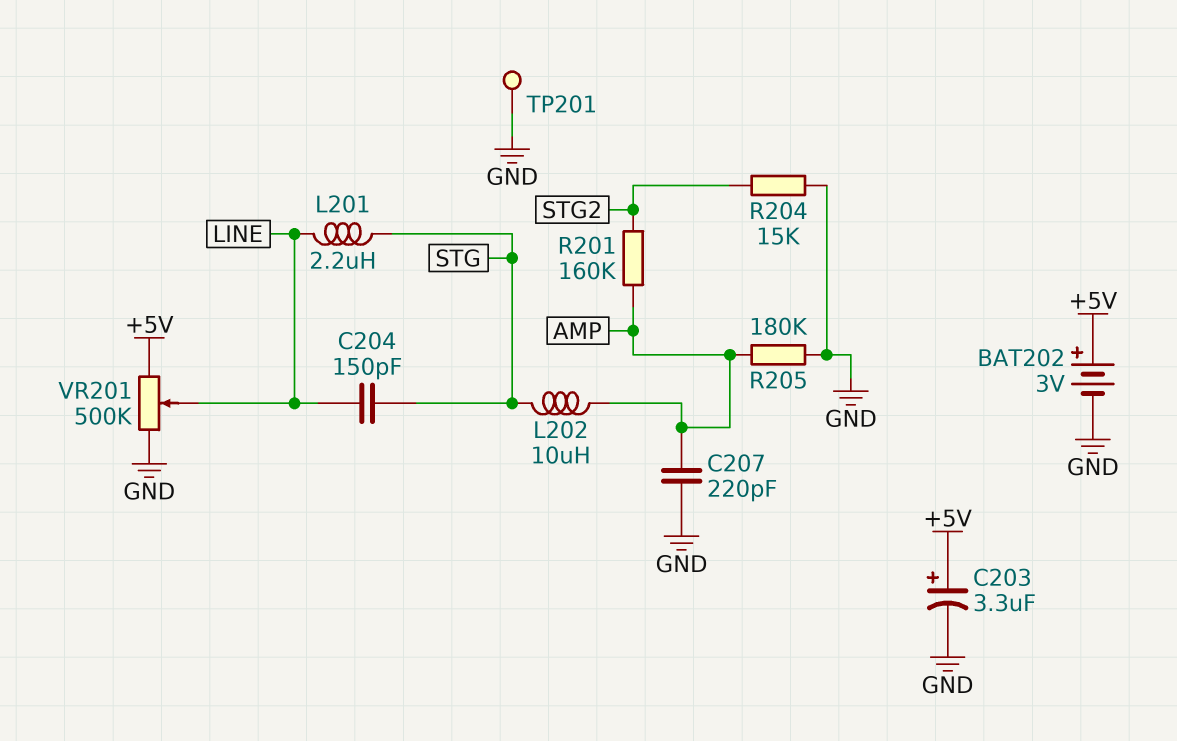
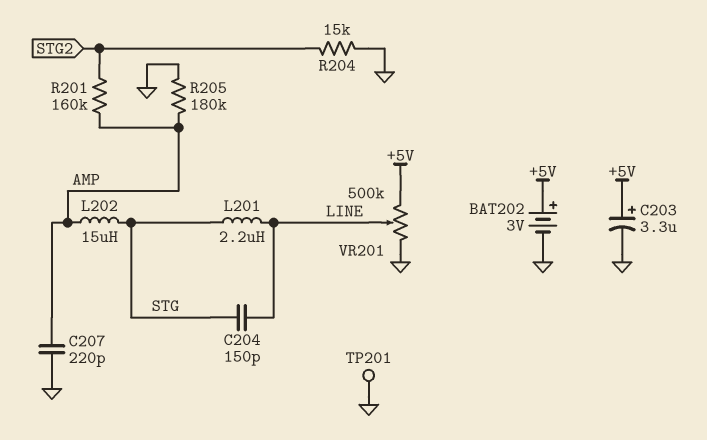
L202: 10uH (AMP, STG) -> 15uH (AMP, STG)

